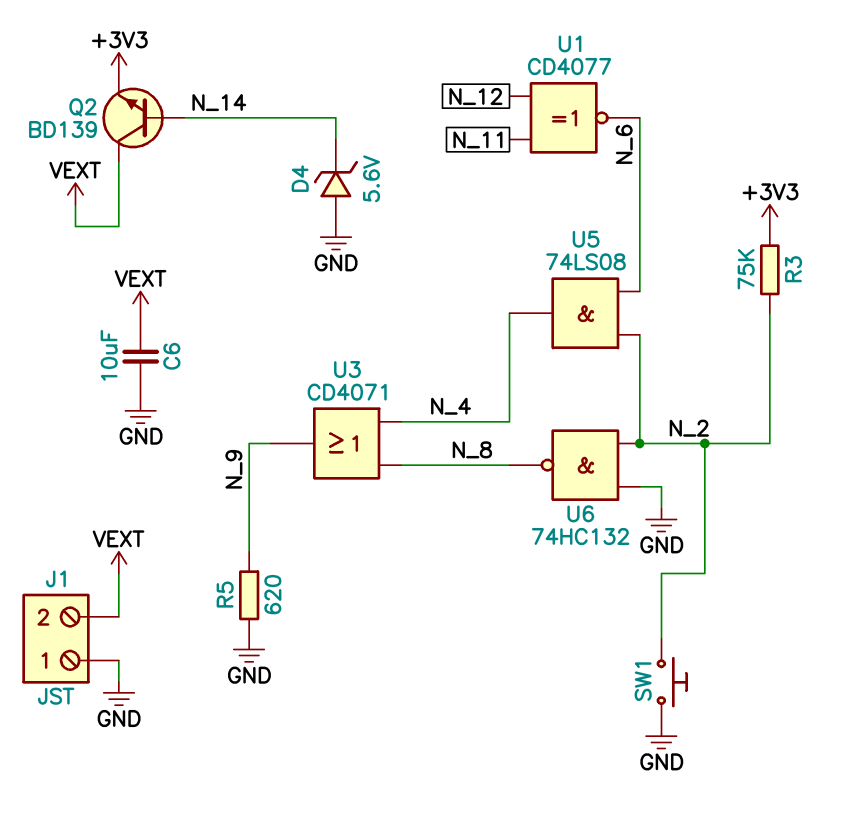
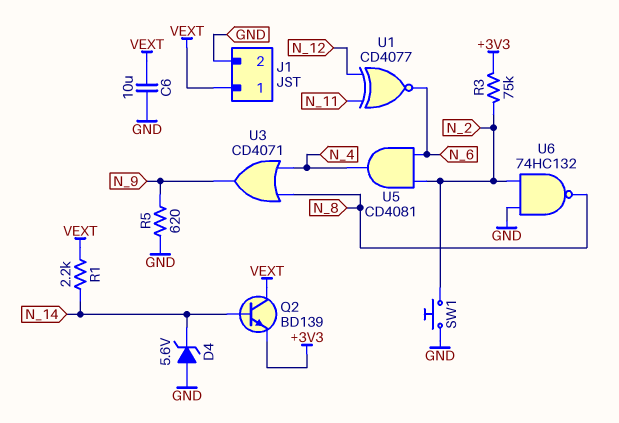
J1 pin 1: GND -> VEXT
J1 pin 2: VEXT -> GND
R1: none -> 2.2k (N_14, VEXT)
U5: AND 74LS08 (in N_2, in N_6, out N_4) -> AND CD4081 (in N_2, in N_6, out N_4)

